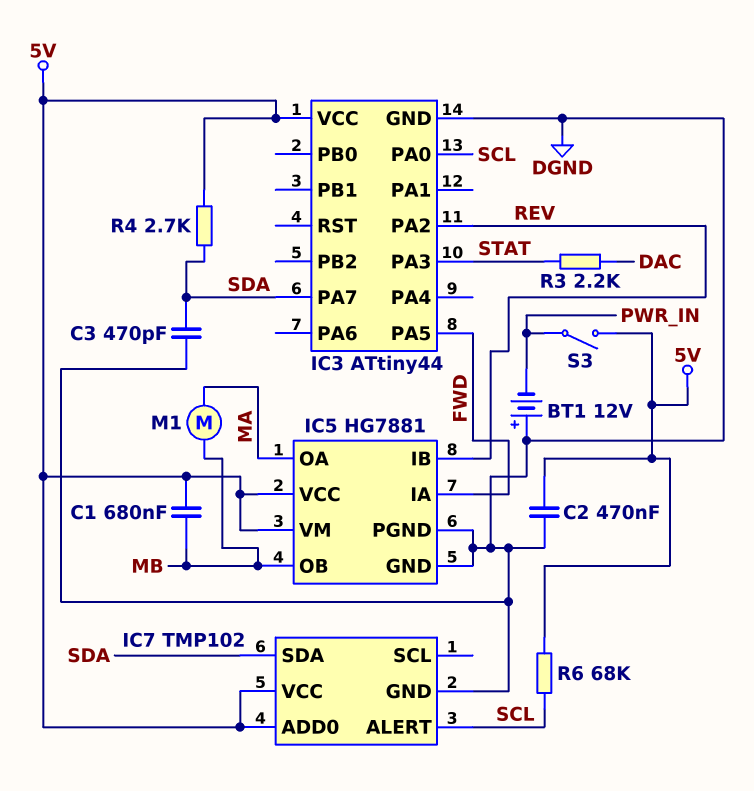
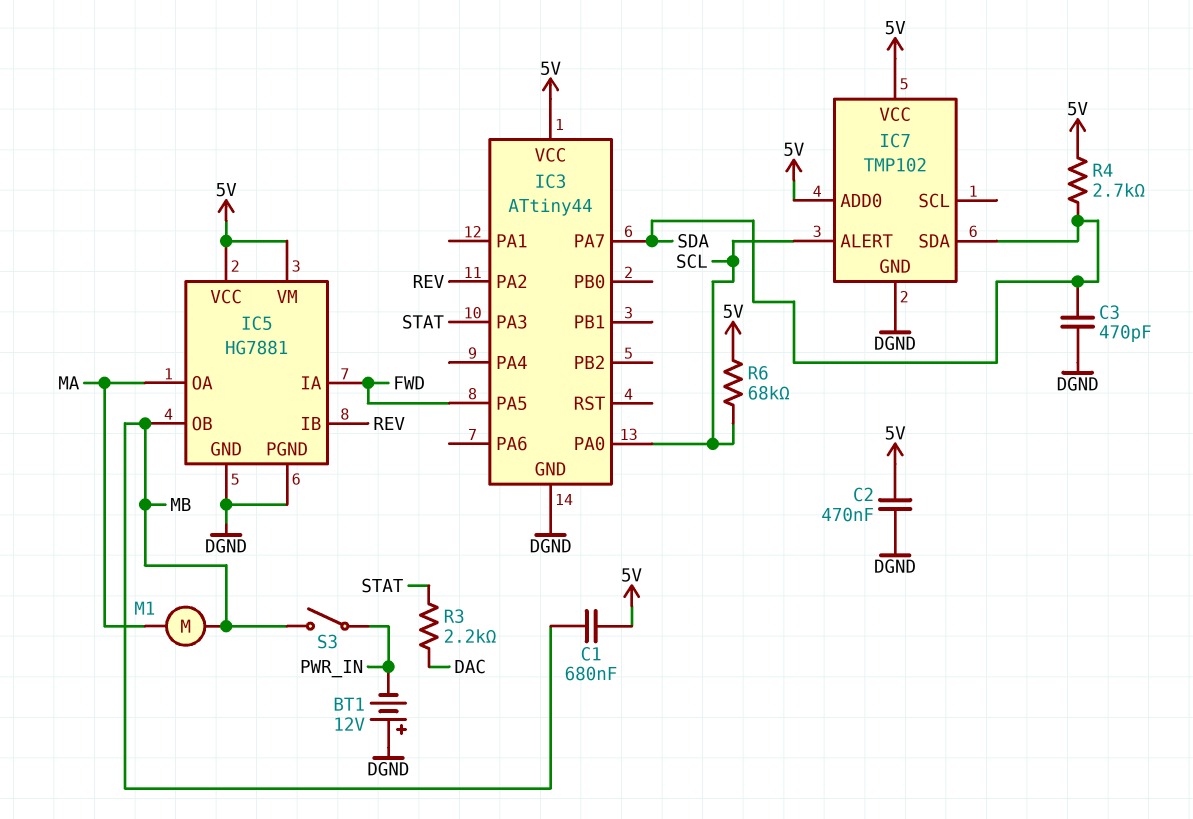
S3: switch (5V, PWR_IN) -> switch (MB, PWR_IN)

